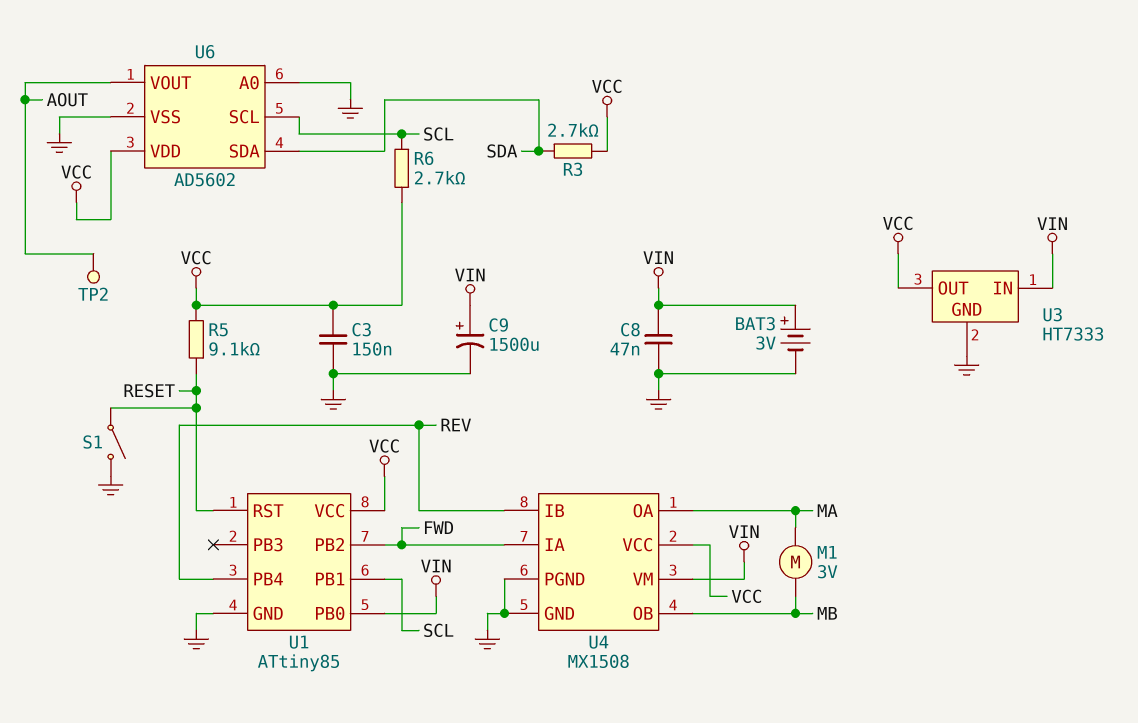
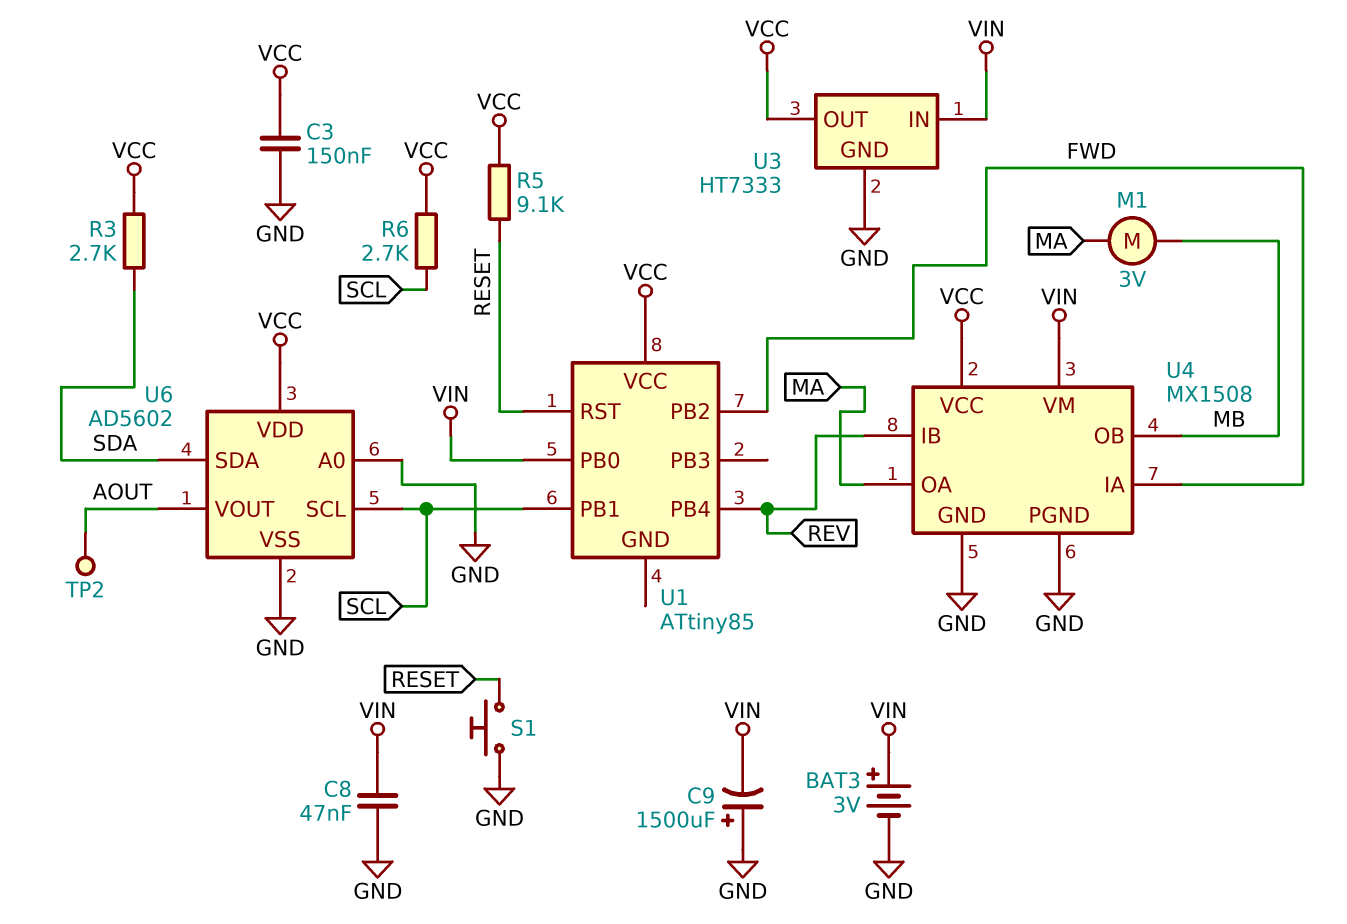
C9: 1500uF (plus VIN, minus GND) -> 1500uF (plus GND, minus VIN)
S1: switch (GND, RESET) -> button (GND, RESET)
U1 pin GND: GND -> none

